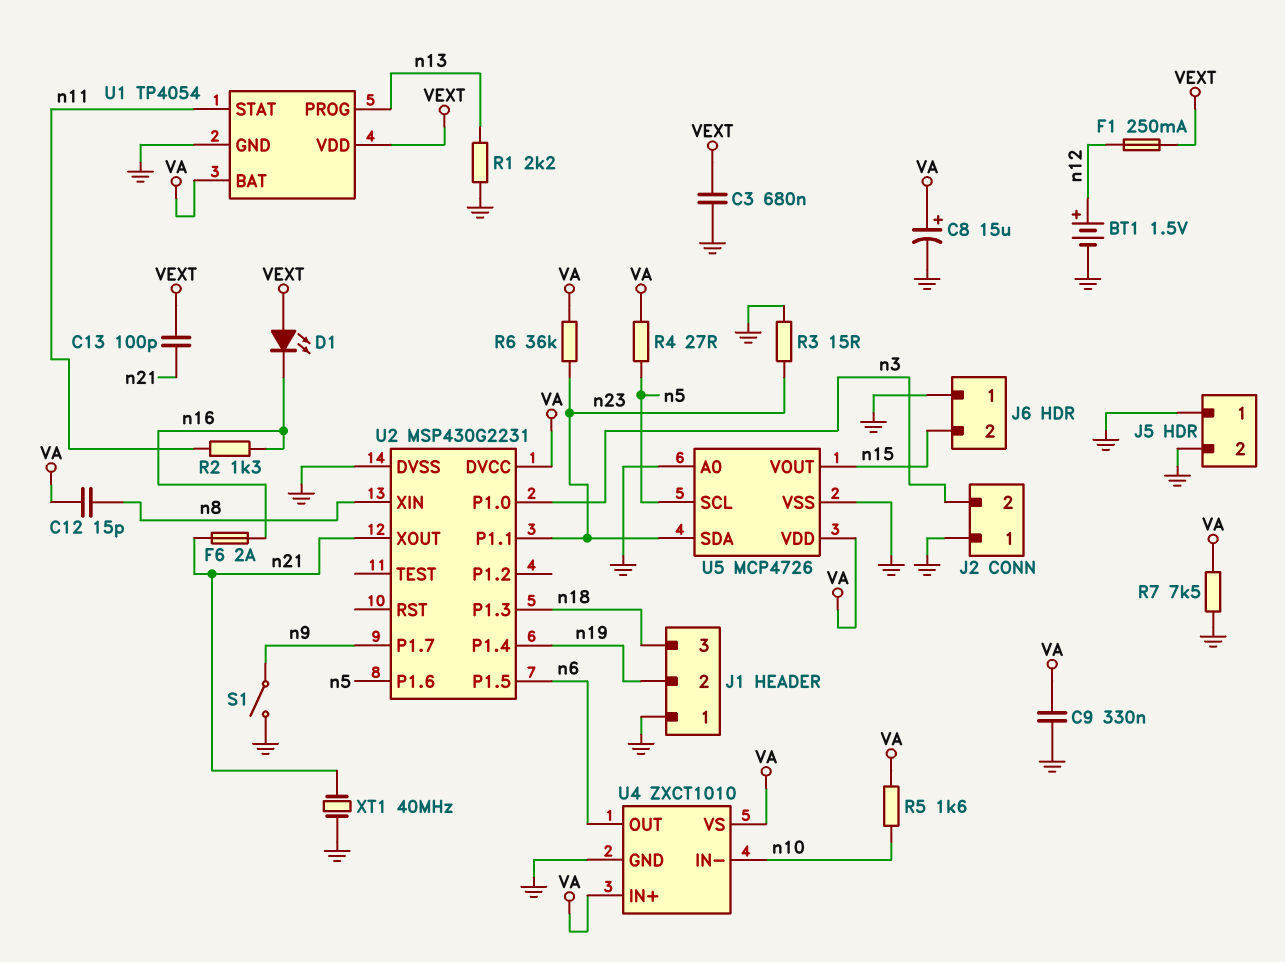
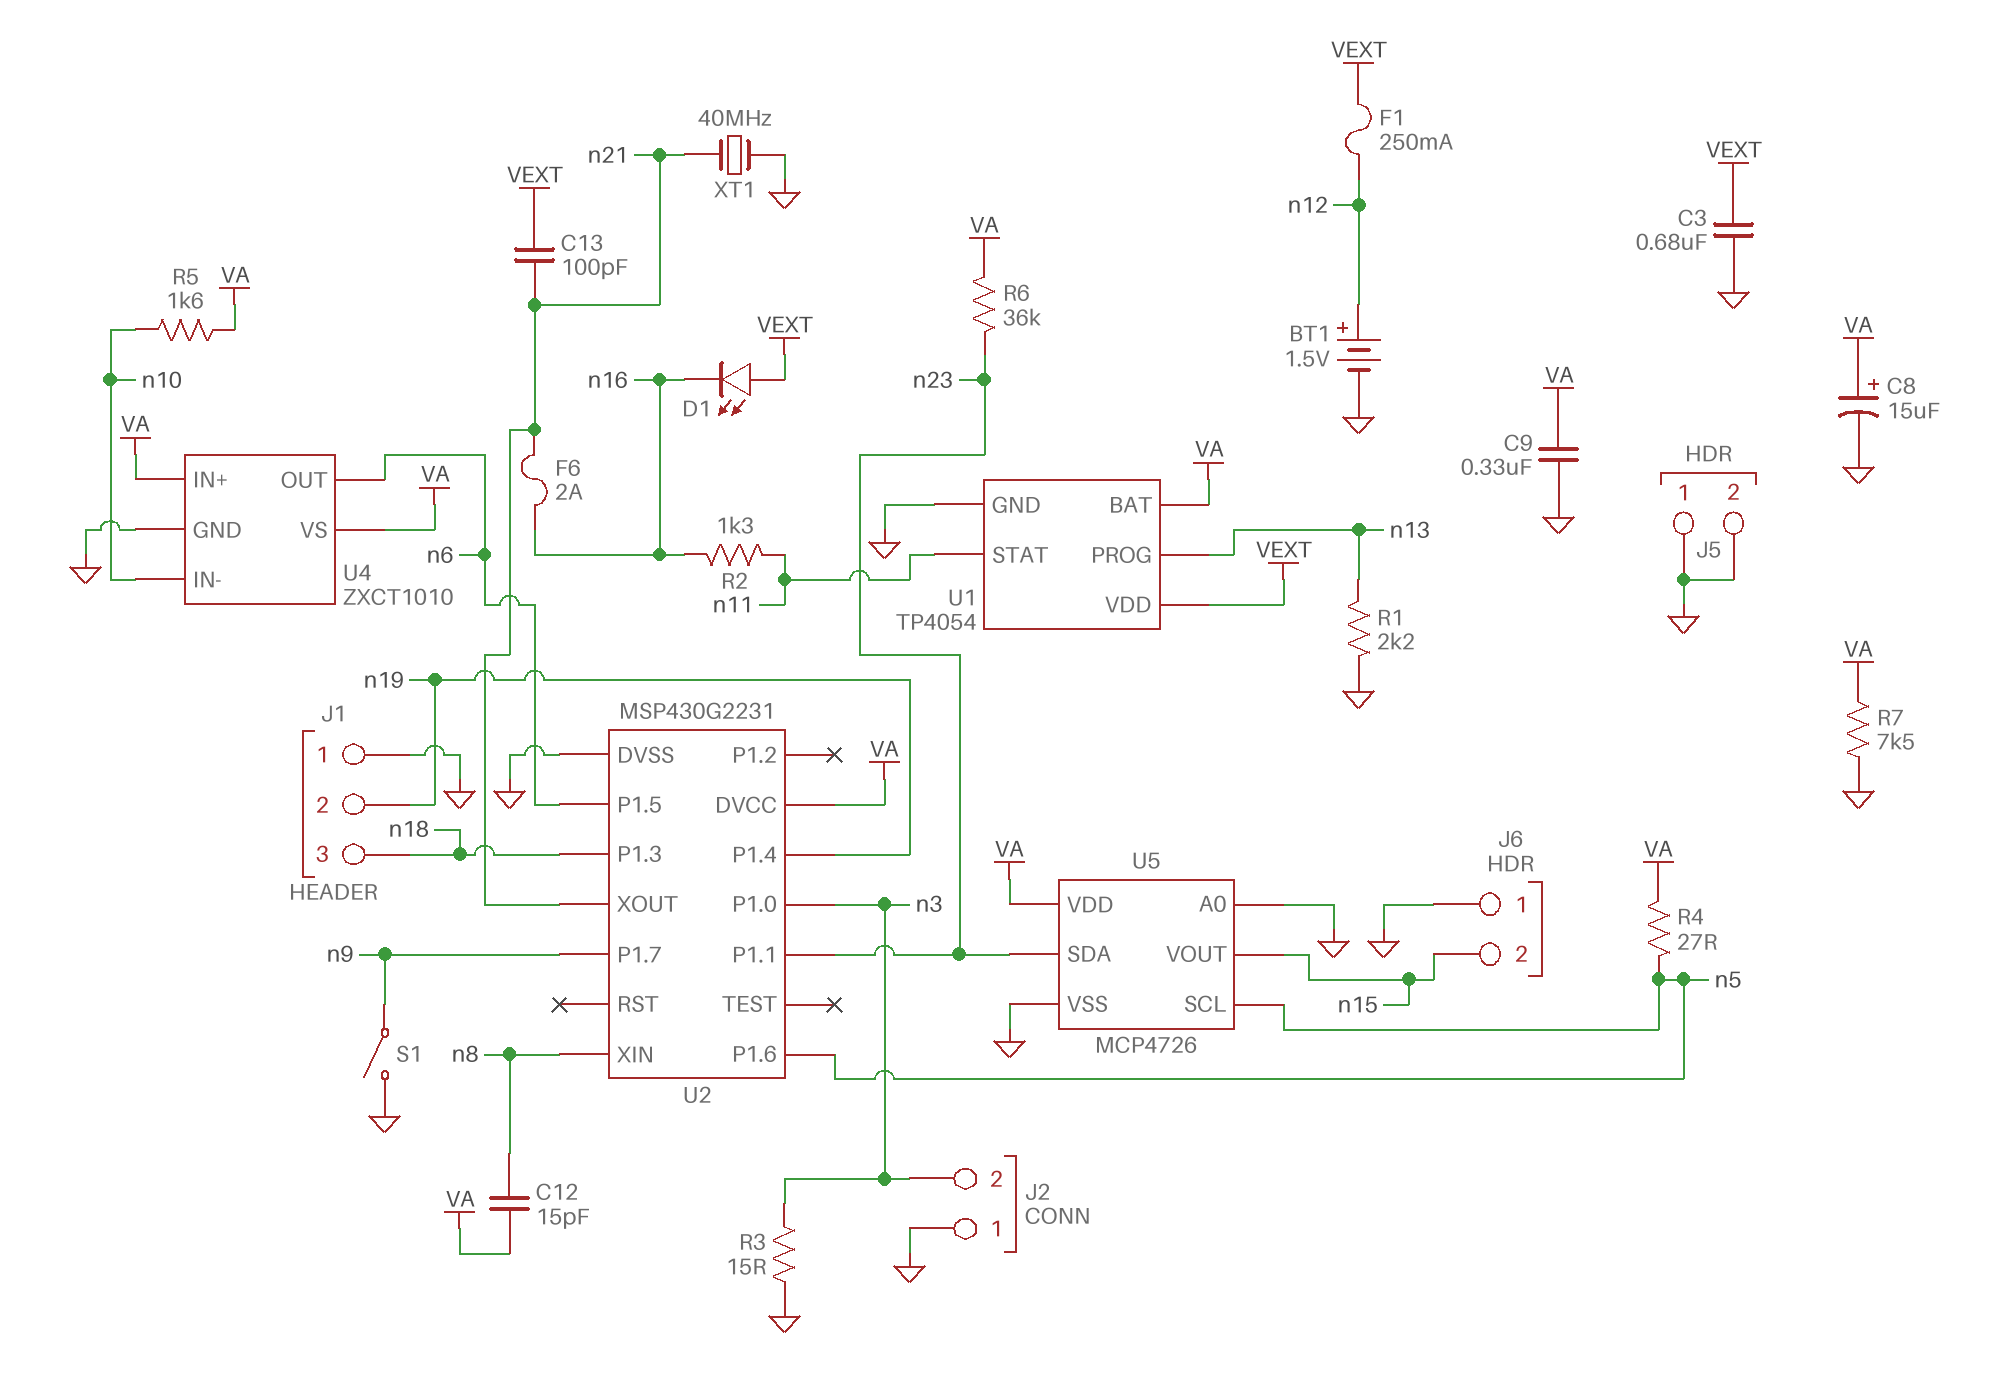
R3: 15 (GND, n23) -> 15 (GND, n3)

